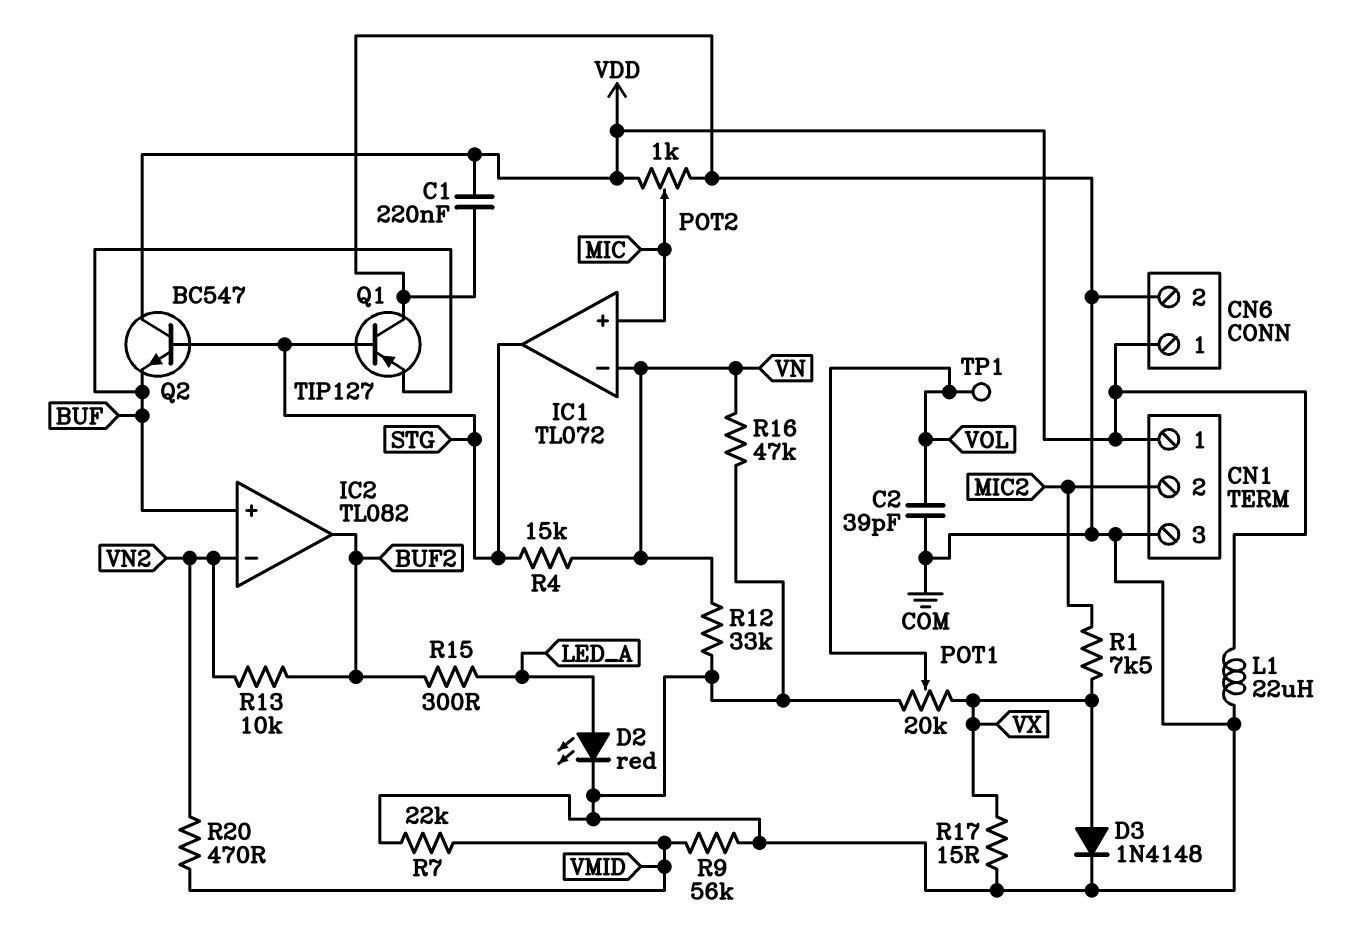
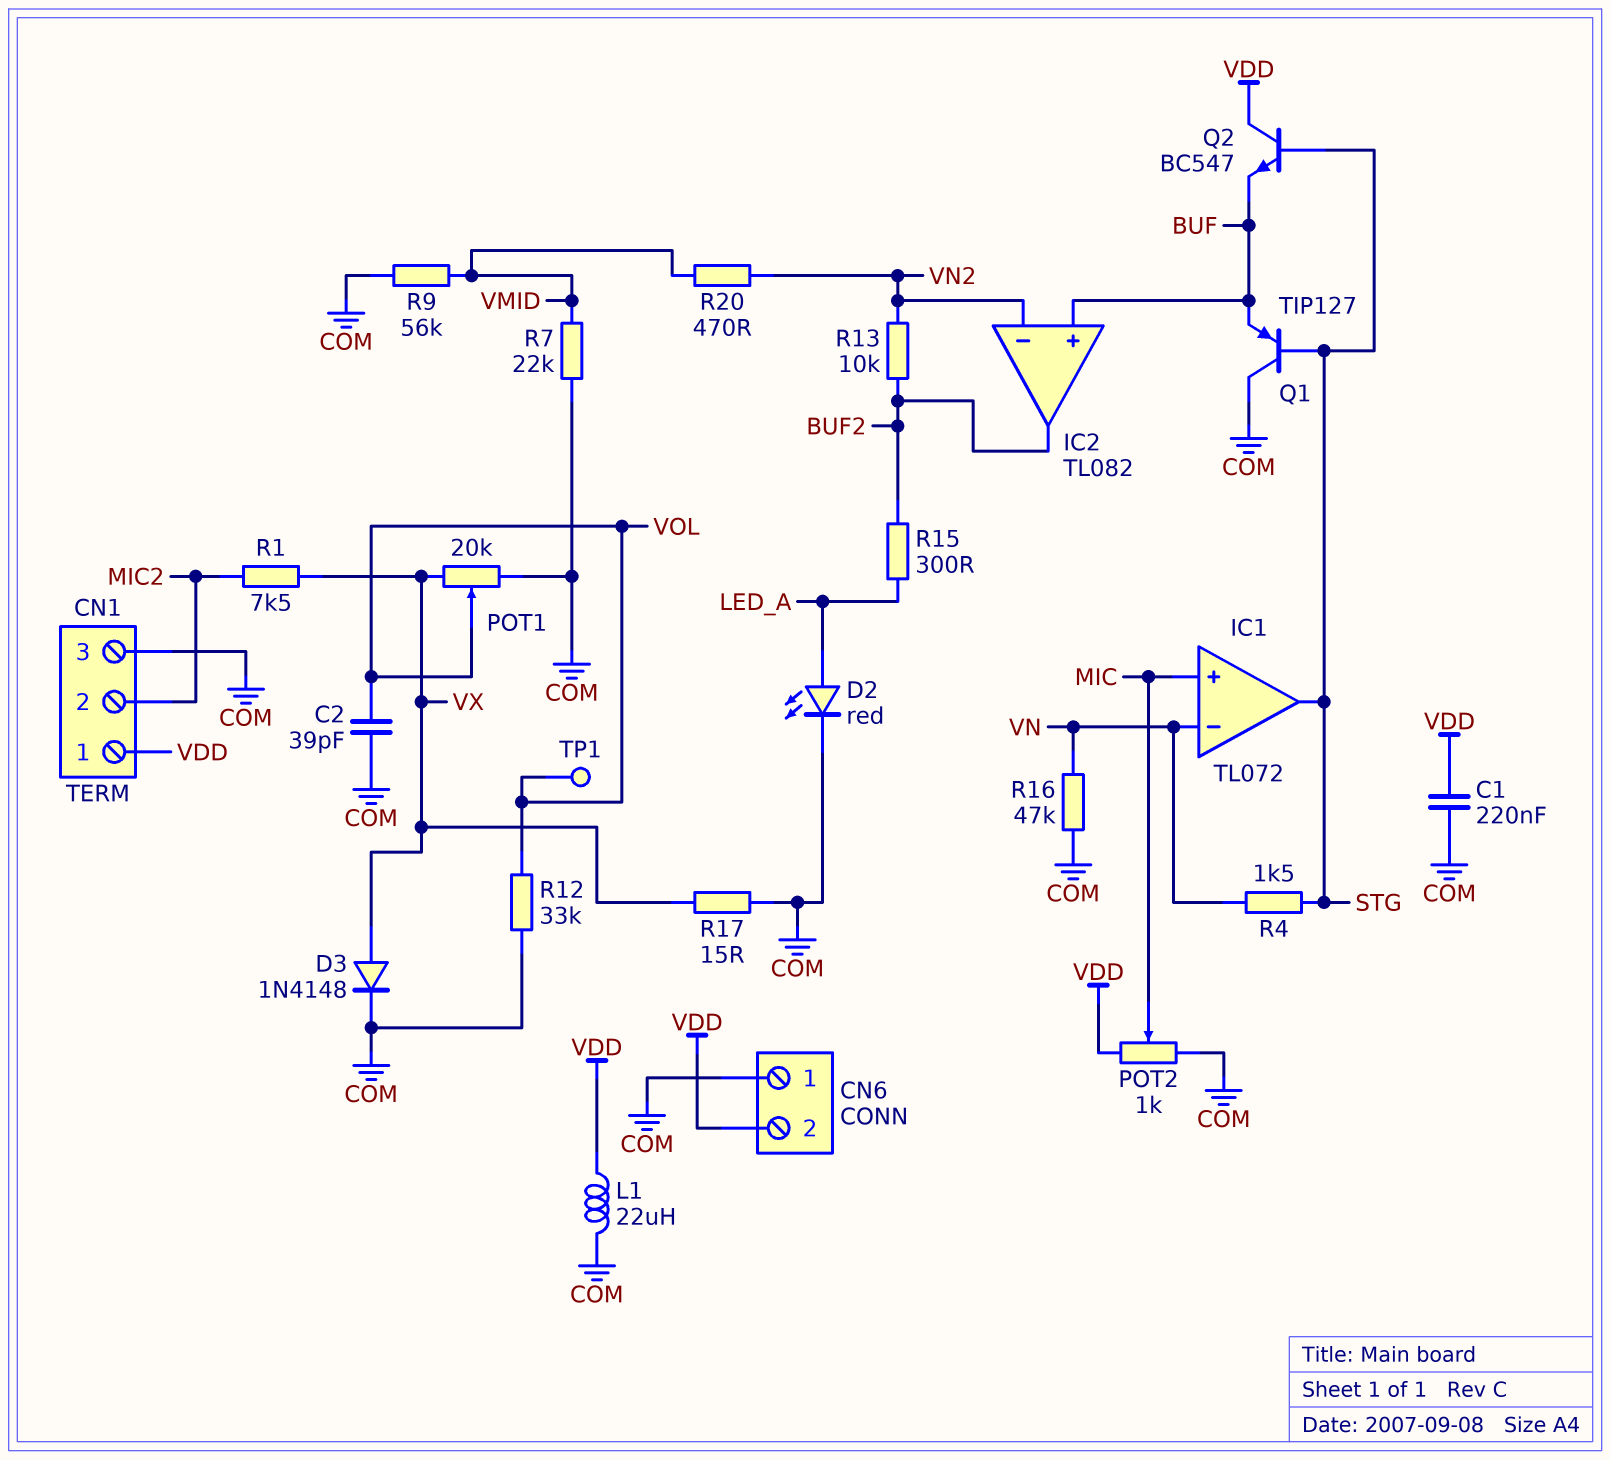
CN6 pin 1: VDD -> COM
CN6 pin 2: COM -> VDD
R4: 15k (STG, VN) -> 1.5k (STG, VN)
R12: 33k (COM, VN) -> 33k (COM, VOL)

